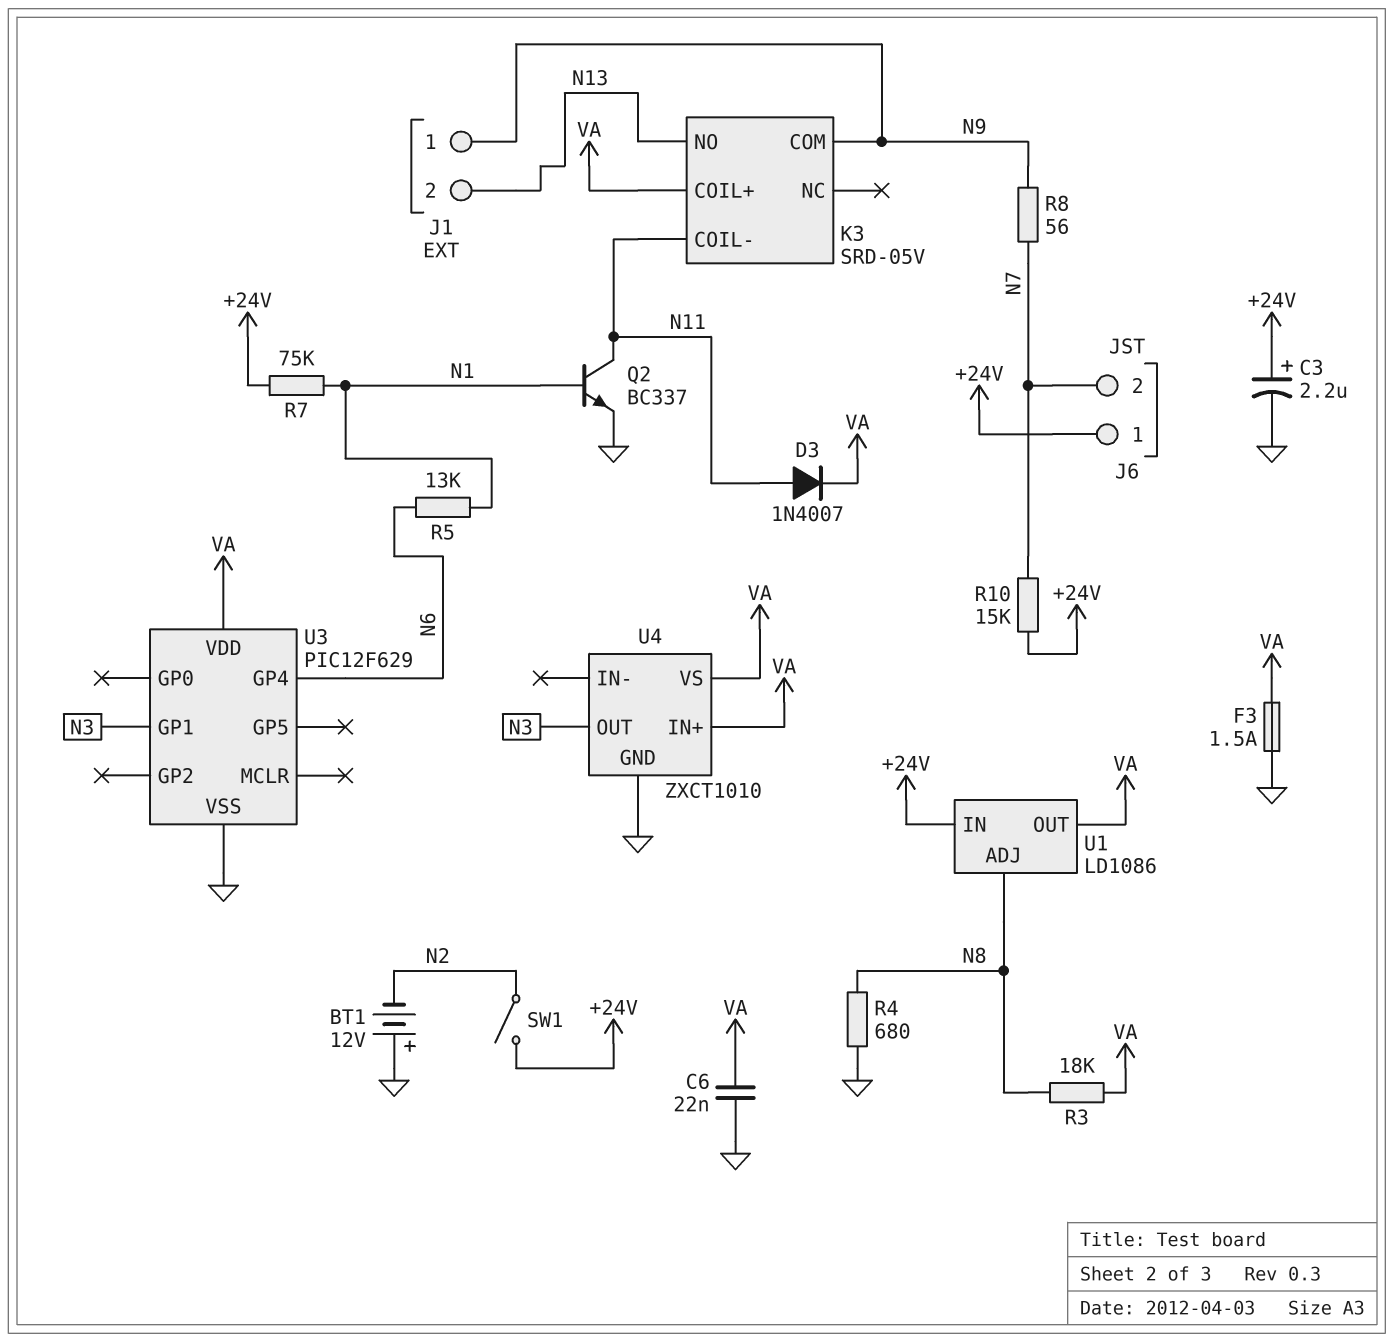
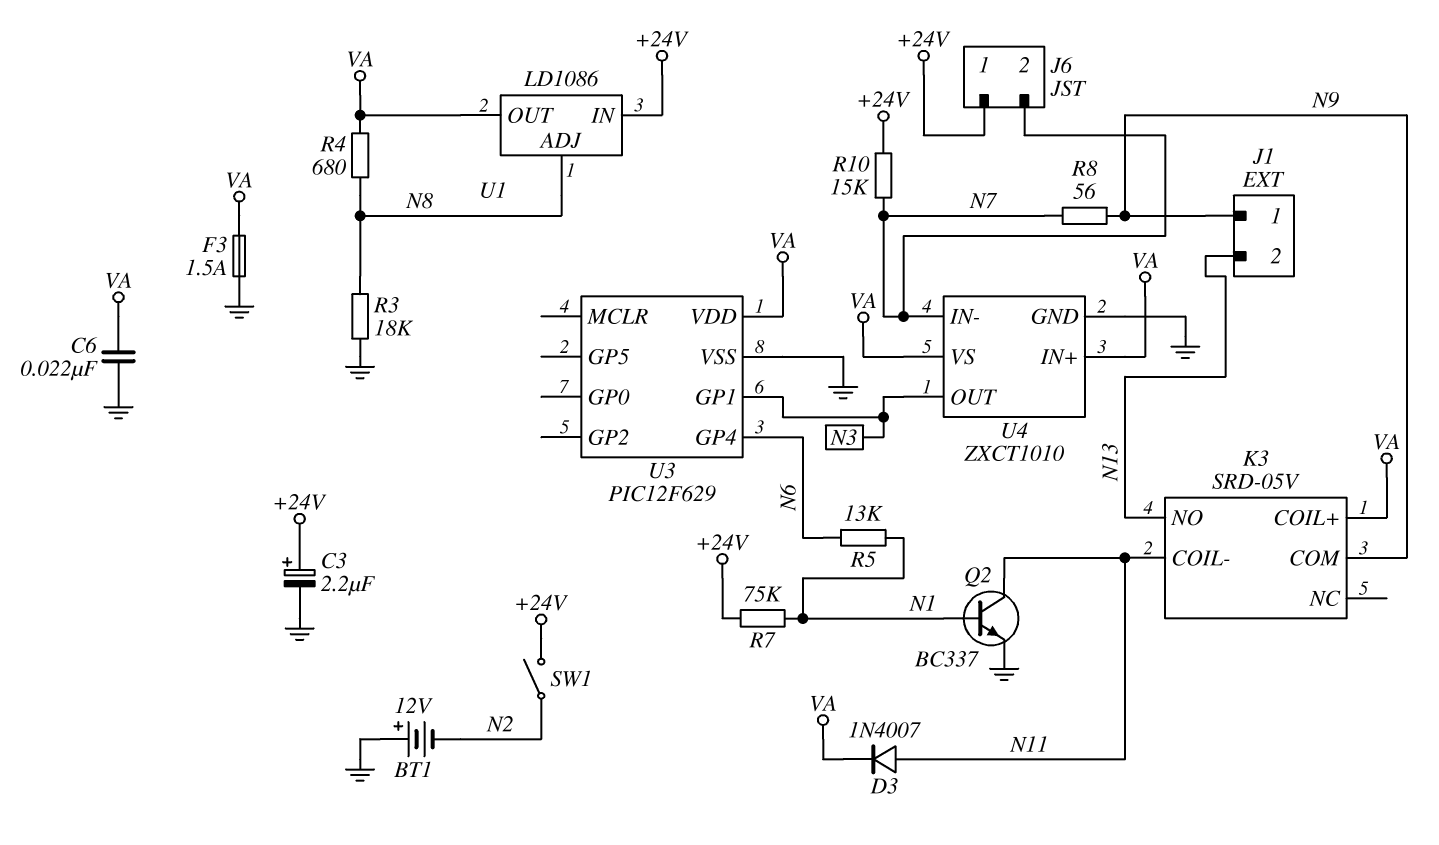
R3: 18k (N8, VA) -> 18k (GND, N8)
R4: 680 (GND, N8) -> 680 (N8, VA)
U4 pin IN-: none -> N7

